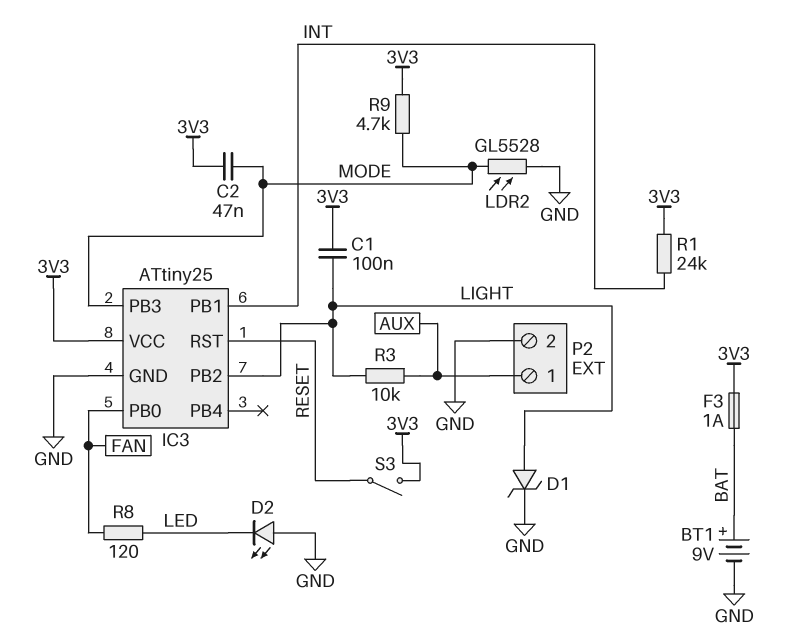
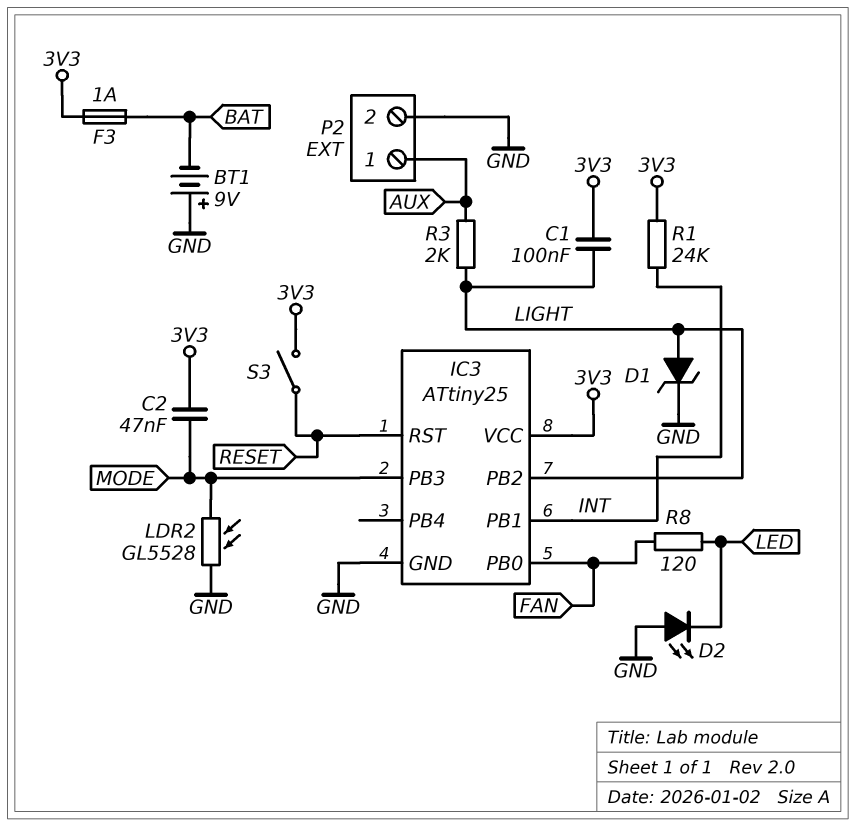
BT1: 9V (plus BAT, minus GND) -> 9V (plus GND, minus BAT)
R3: 10k (AUX, LIGHT) -> 2k (AUX, LIGHT)
R9: 4.7k (3V3, MODE) -> none

